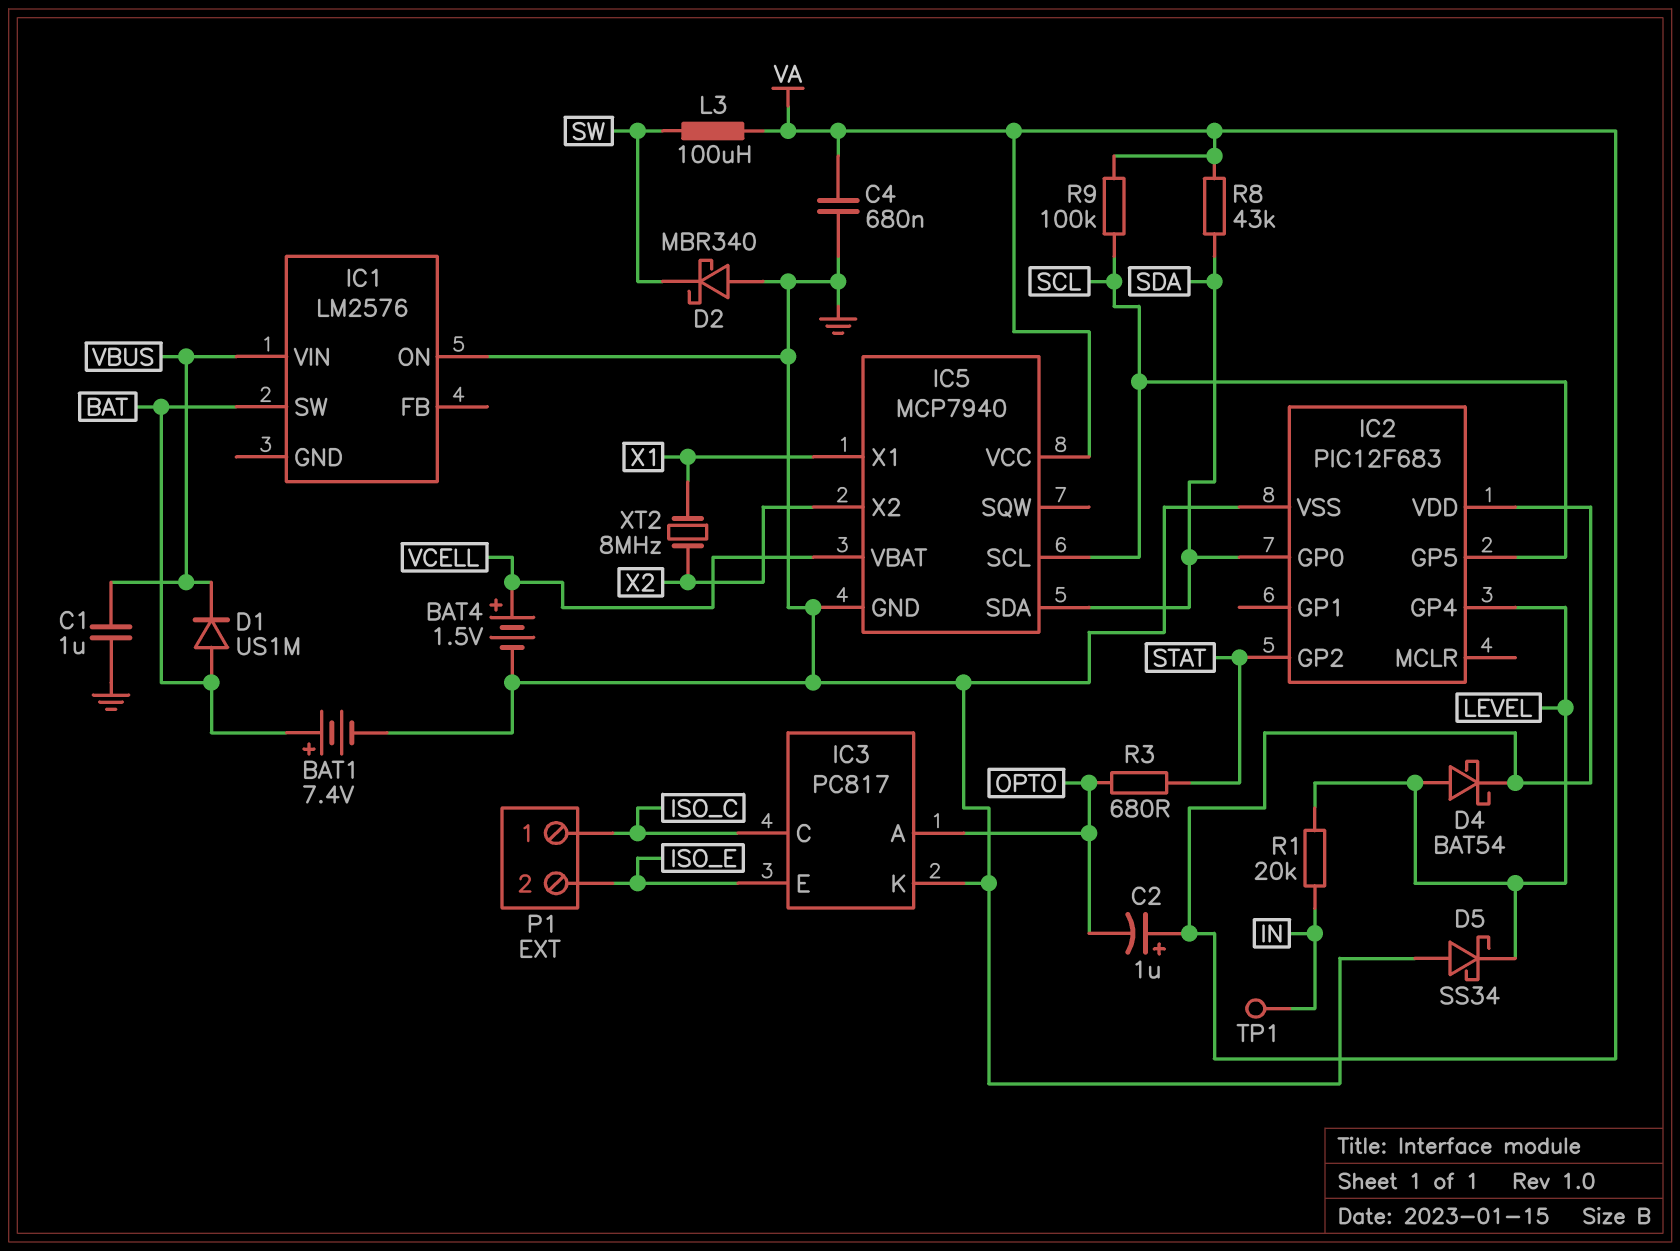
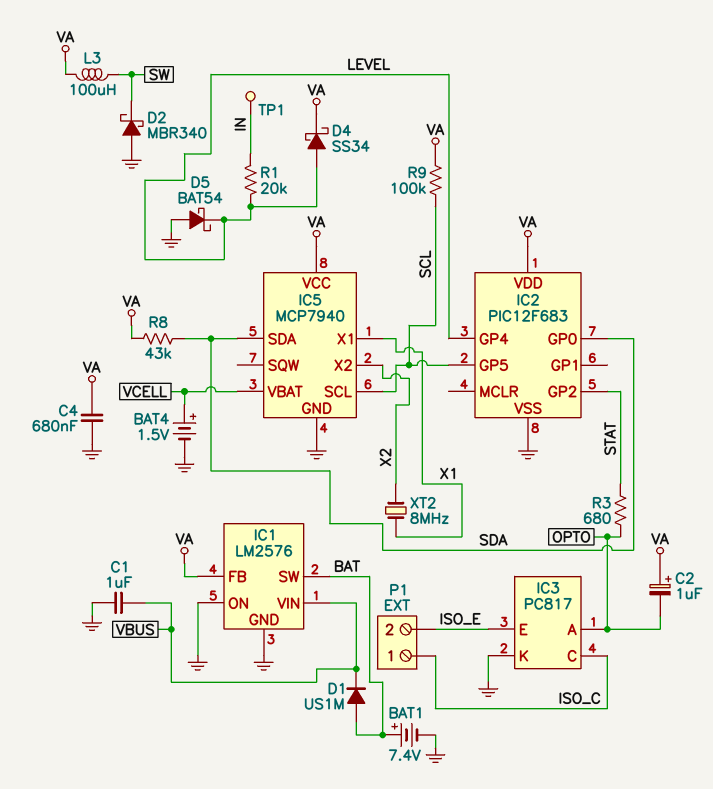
D4: schottky BAT54 (A LEVEL, K VA) -> schottky SS34 (A LEVEL, K VA)
D5: schottky SS34 (A GND, K LEVEL) -> schottky BAT54 (A GND, K LEVEL)
IC1 pin FB: none -> VA
IC1 pin GND: none -> GND

